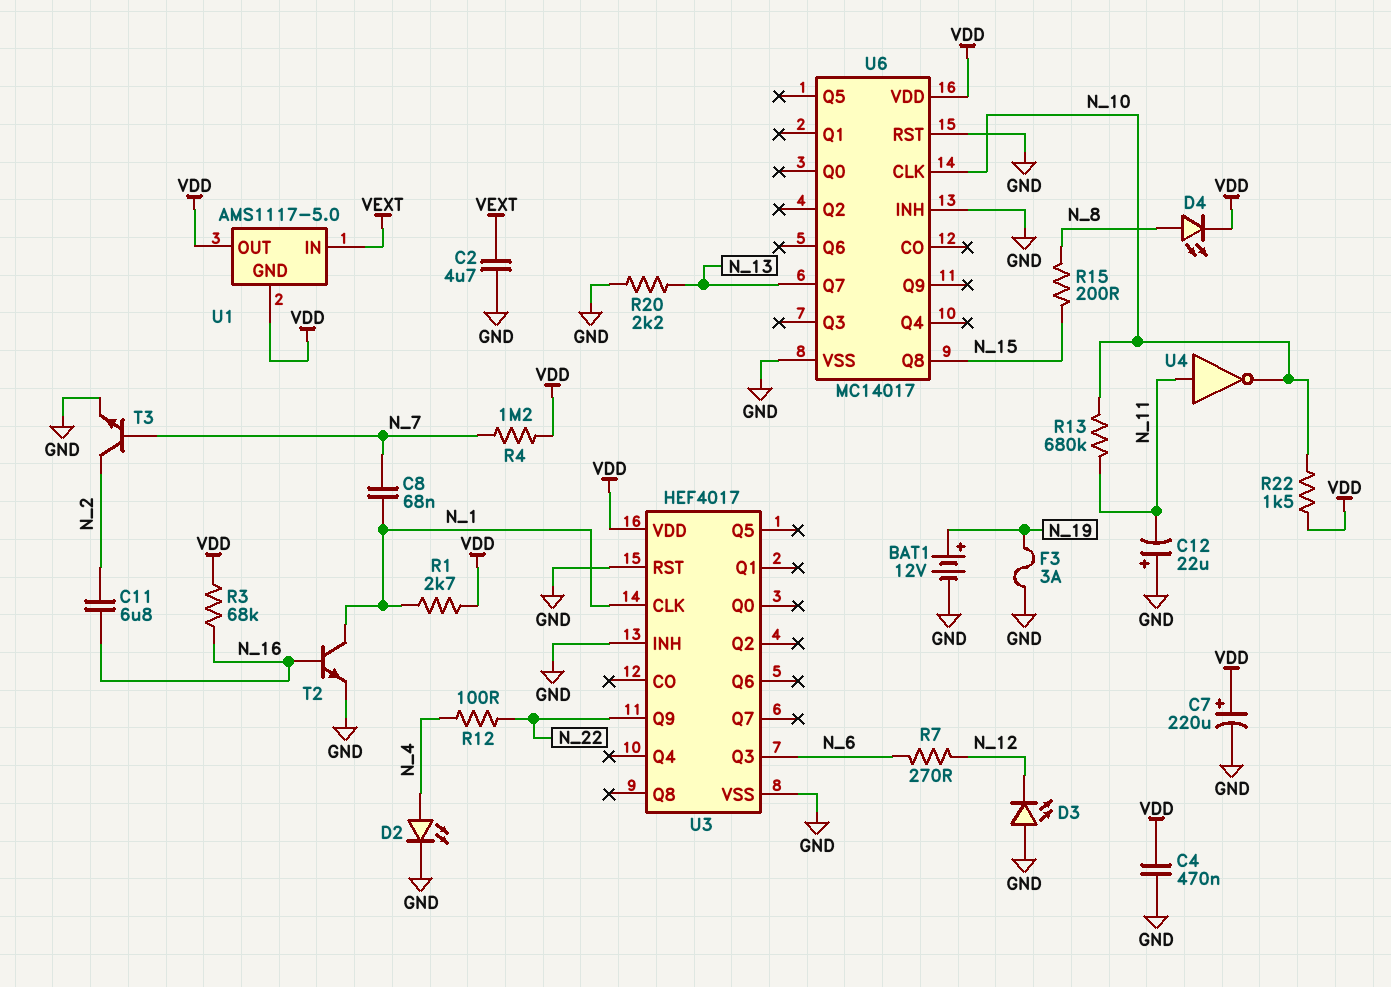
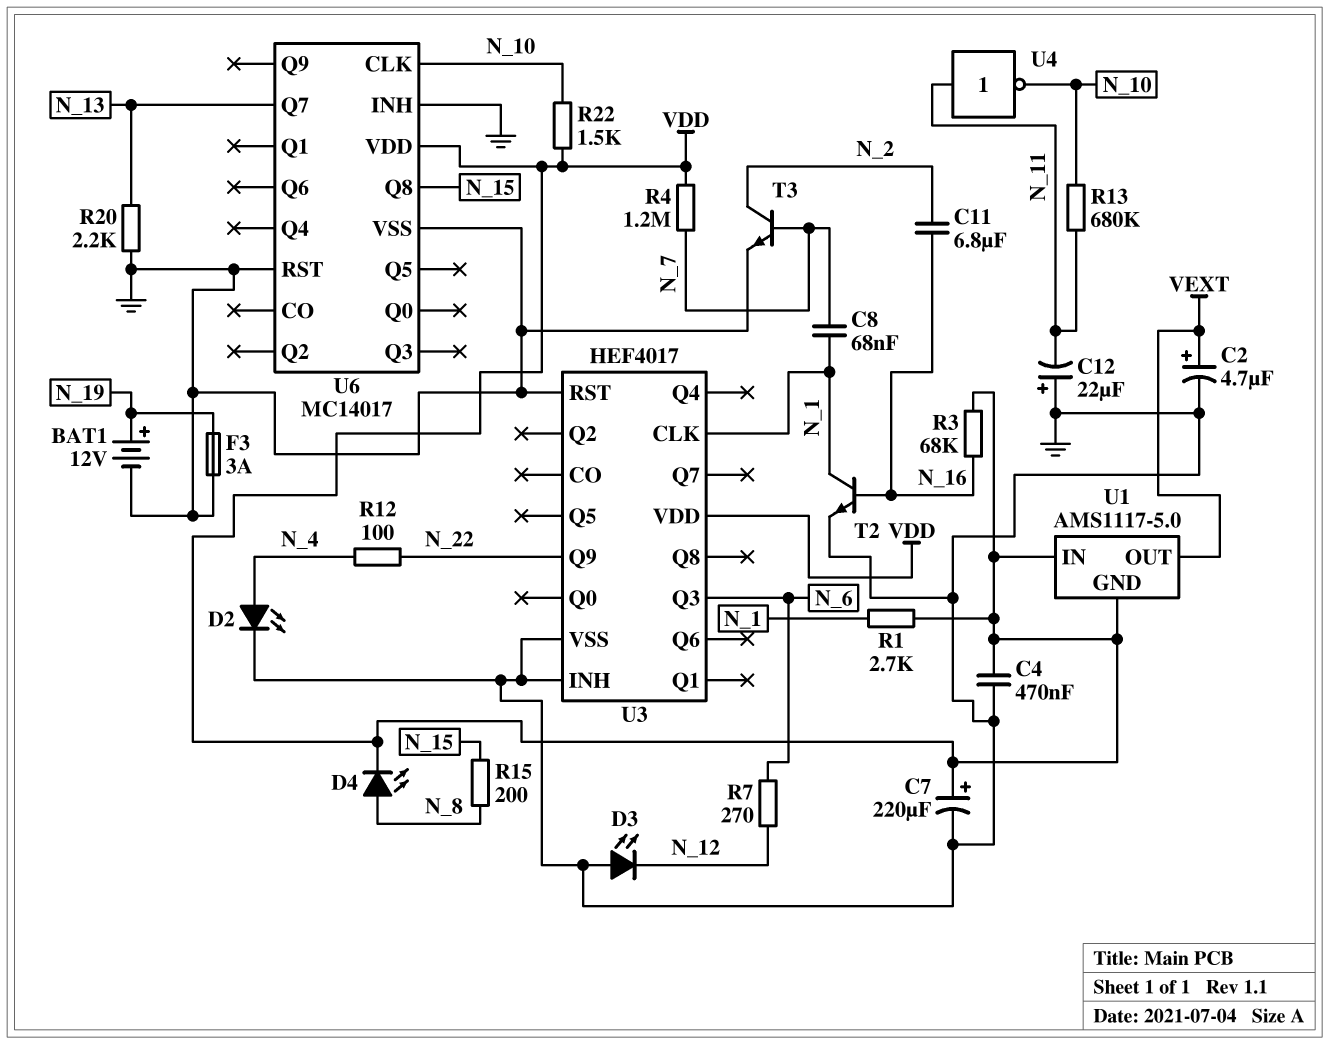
C2: 4.7uF (GND, VEXT) -> 4.7uF (plus VEXT, minus GND)
U1 pin IN: VEXT -> VDD
U1 pin OUT: VDD -> VEXT

